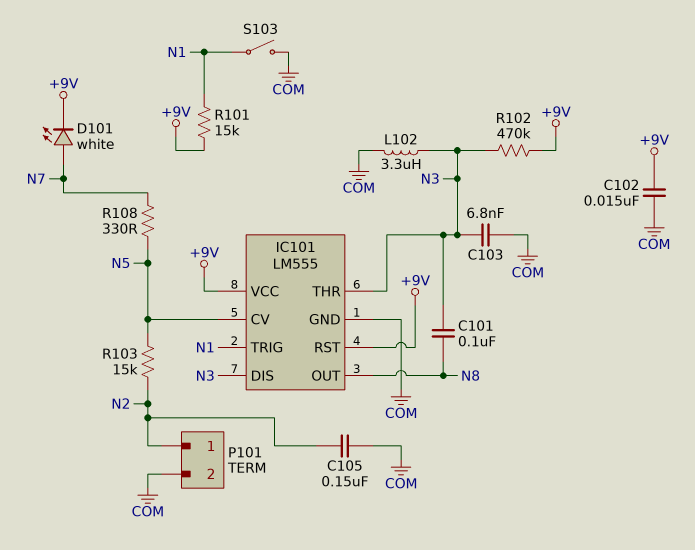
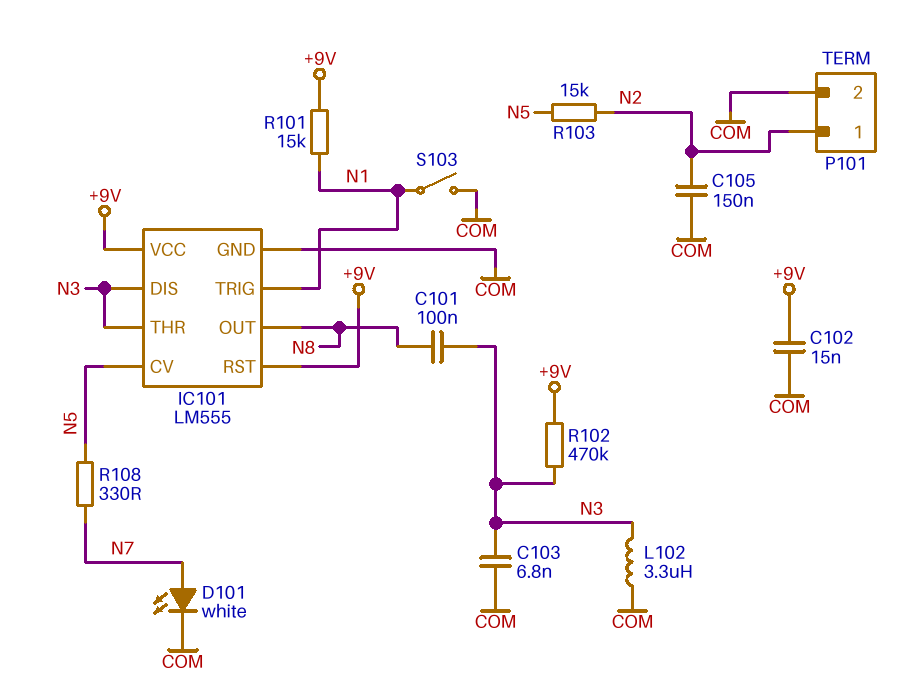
D101: LED white (A N7, K +9V) -> LED white (A N7, K COM)

